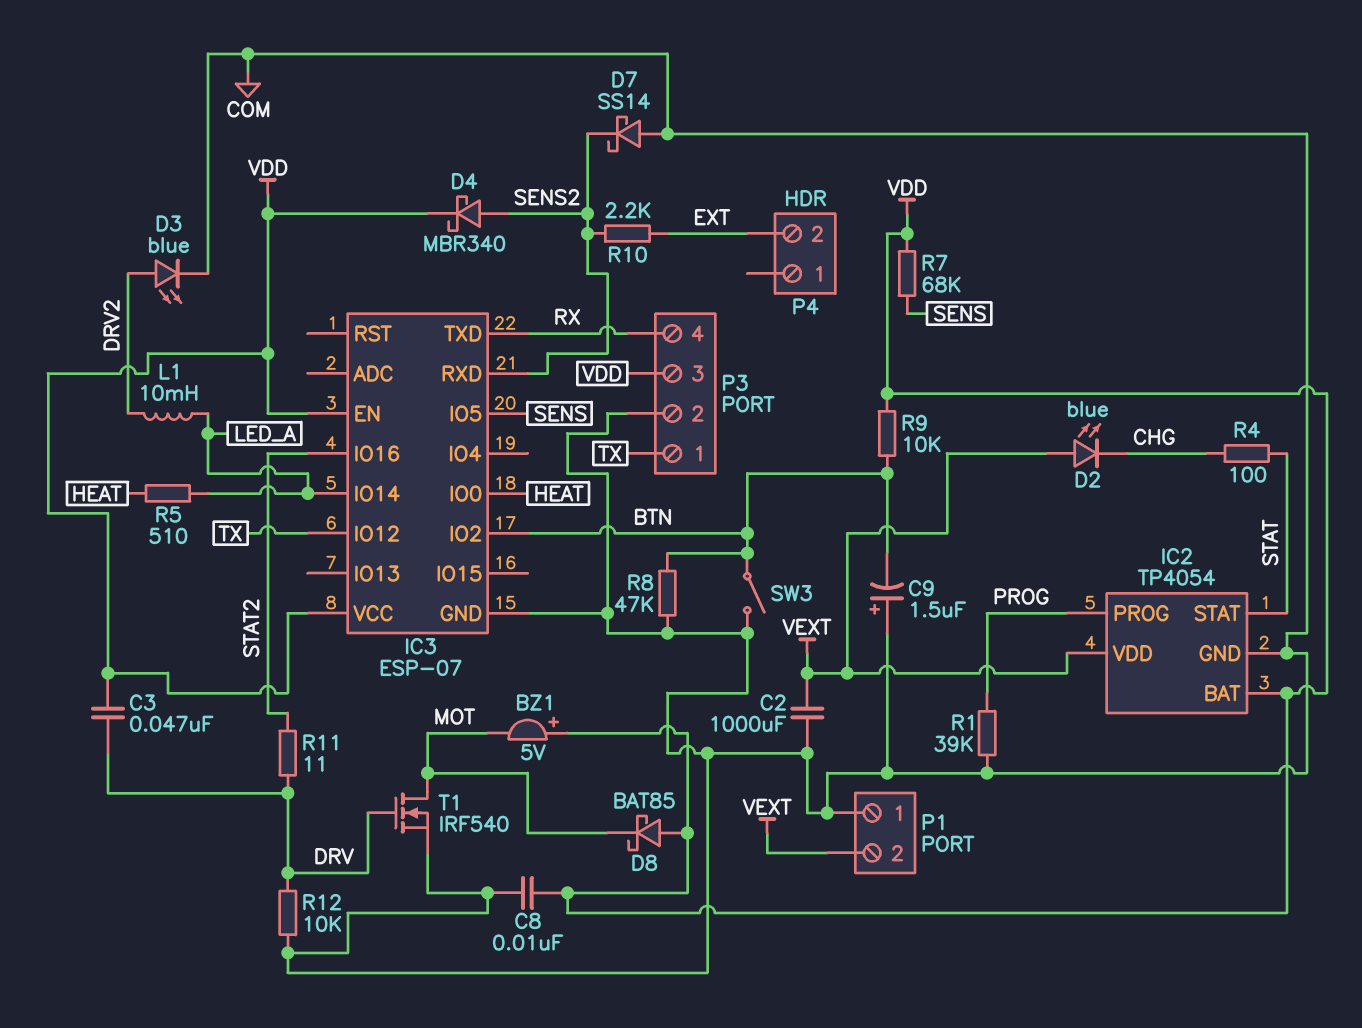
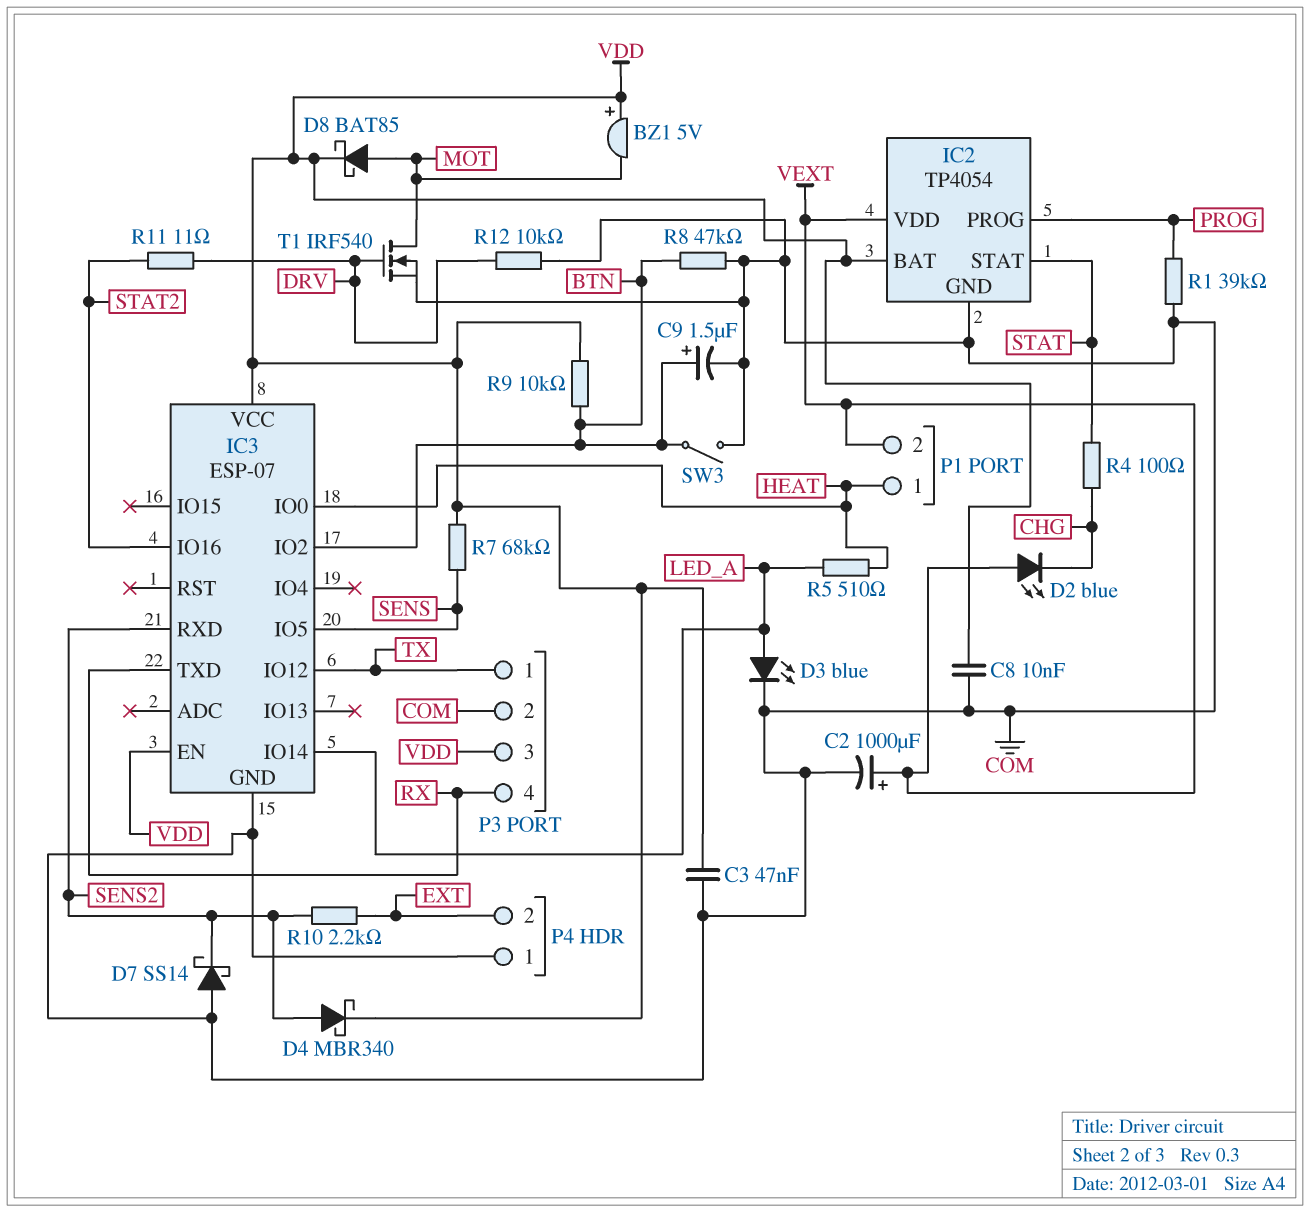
C2: 1000uF (COM, VEXT) -> 1000uF (plus VEXT, minus COM)
C3: 47nF (DRV, VDD) -> 47nF (COM, VDD)
C9: 1.5uF (plus COM, minus BTN) -> 1.5uF (plus BTN, minus COM)
D3: LED blue (A DRV2, K COM) -> LED blue (A LED_A, K COM)
D8: schottky BAT85 (A VDD, K MOT) -> schottky BAT85 (A MOT, K VDD)
L1: 10mH (DRV2, LED_A) -> none
P1 pin 1: COM -> HEAT
P4 pin 1: none -> COM

